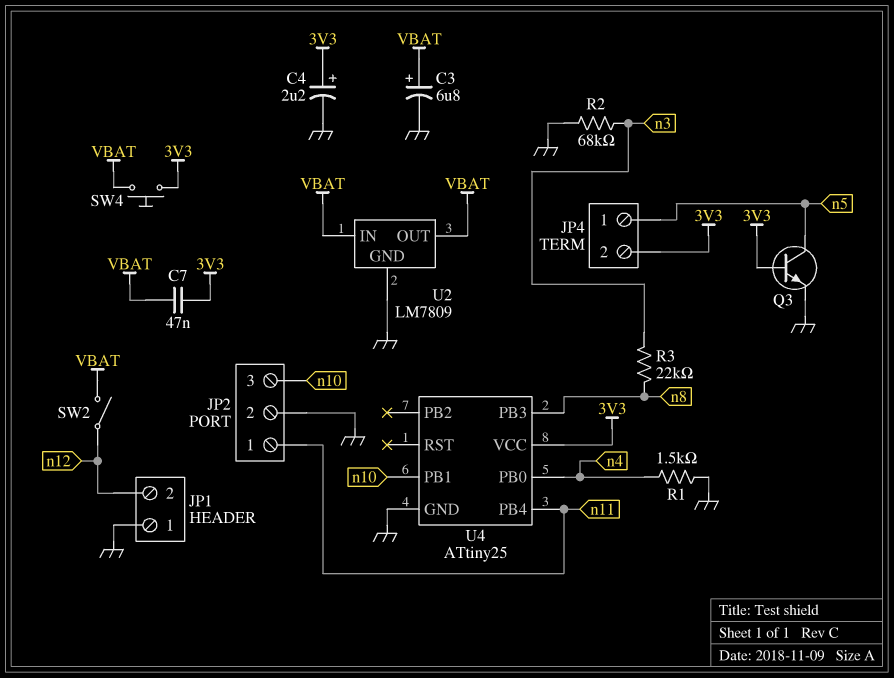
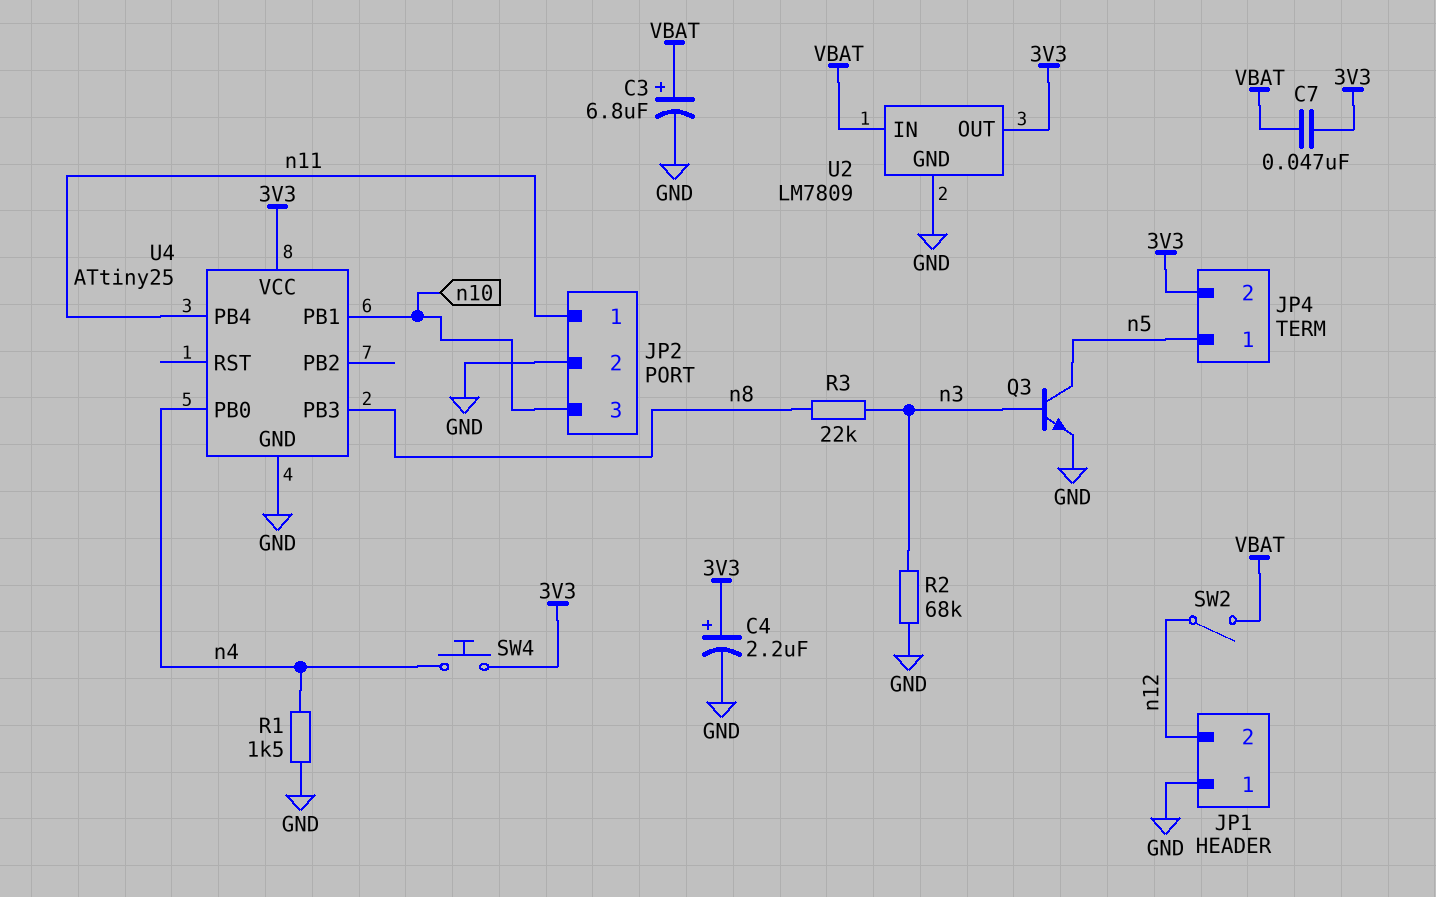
Q3: NPN (B 3V3, C n5, E GND) -> NPN (B n3, C n5, E GND)
SW4: button (3V3, VBAT) -> button (3V3, n4)
U2 pin OUT: VBAT -> 3V3

